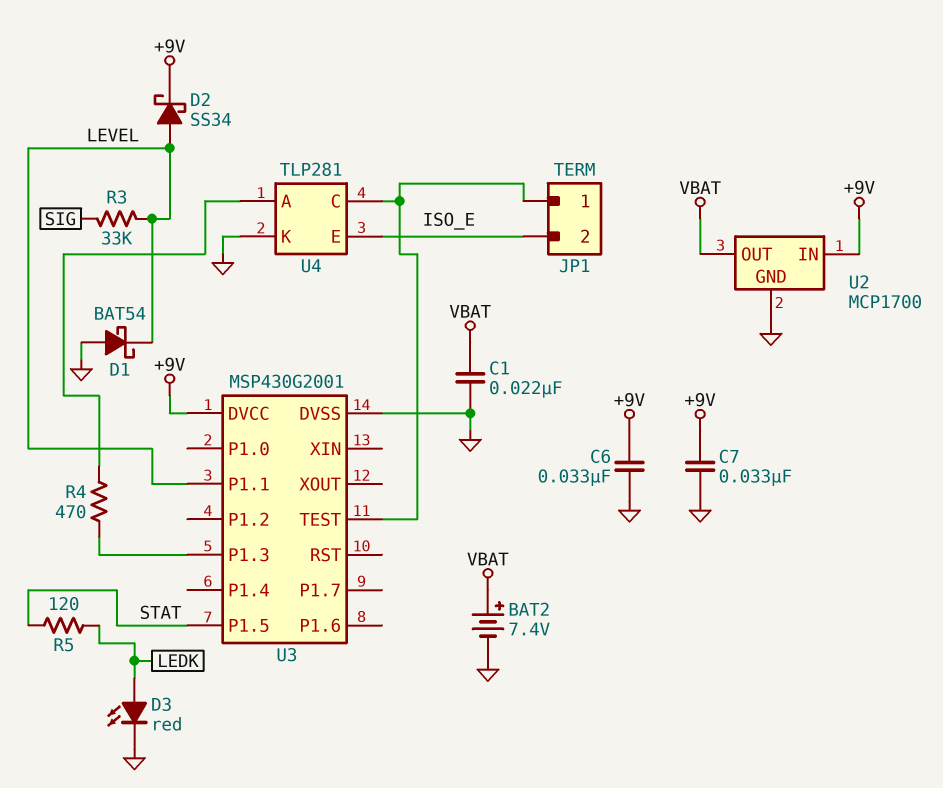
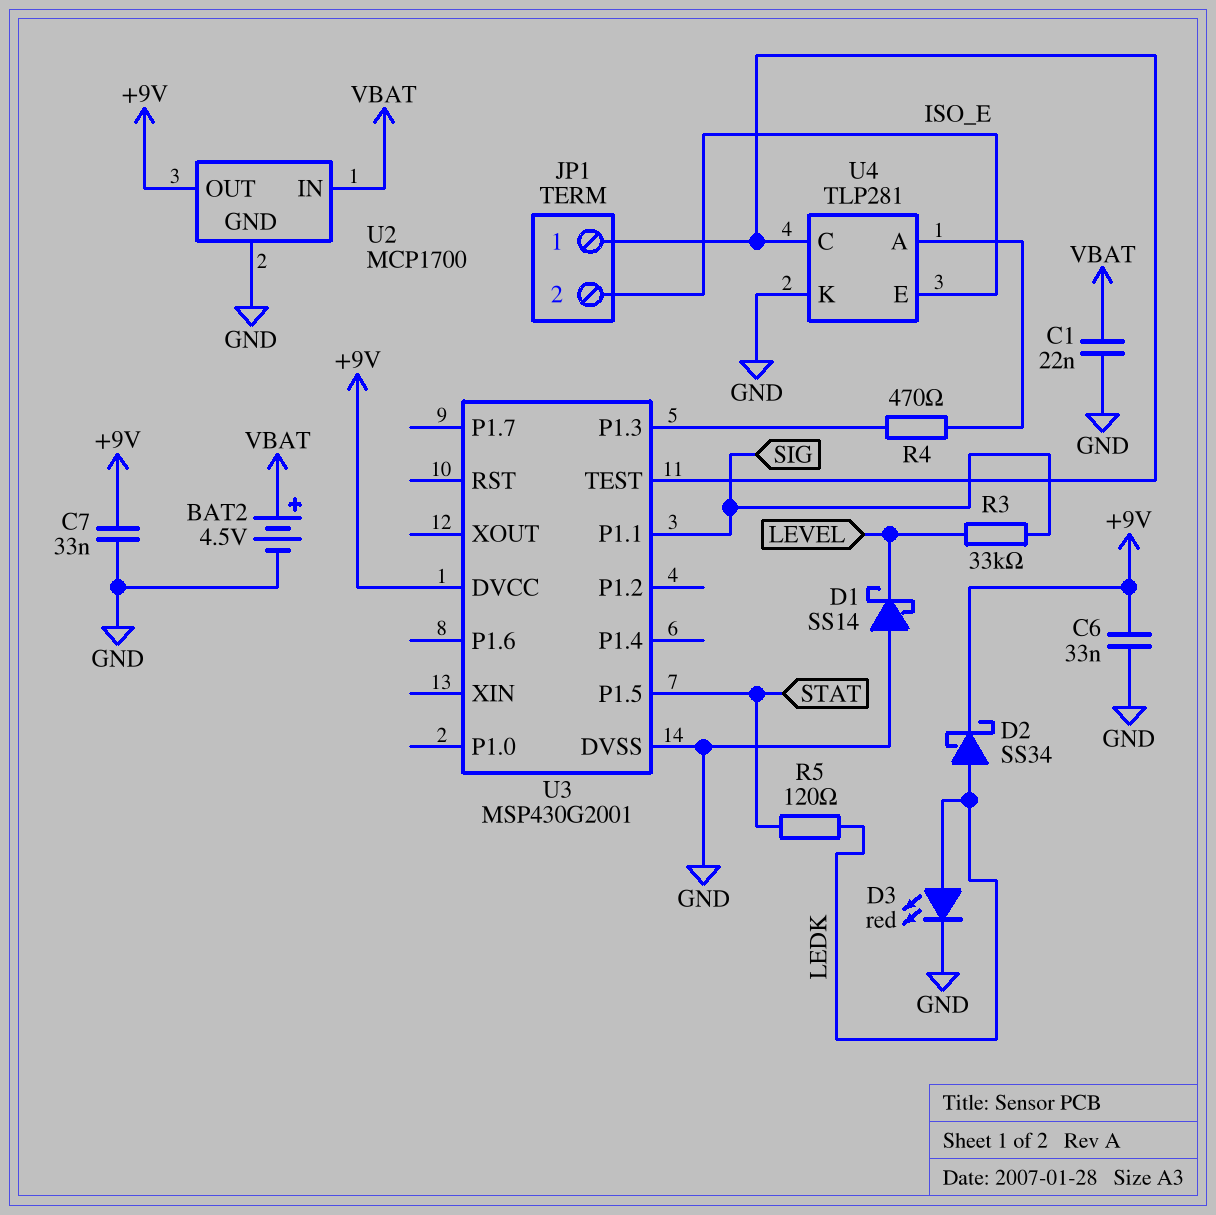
BAT2: 7.4V (plus VBAT, minus GND) -> 4.5V (plus VBAT, minus GND)
D1: schottky BAT54 (A GND, K LEVEL) -> schottky SS14 (A GND, K LEVEL)
D2: schottky SS34 (A LEVEL, K +9V) -> schottky SS34 (A LEDK, K +9V)
U2 pin IN: +9V -> VBAT
U2 pin OUT: VBAT -> +9V
U3 pin P1.1: LEVEL -> SIG

